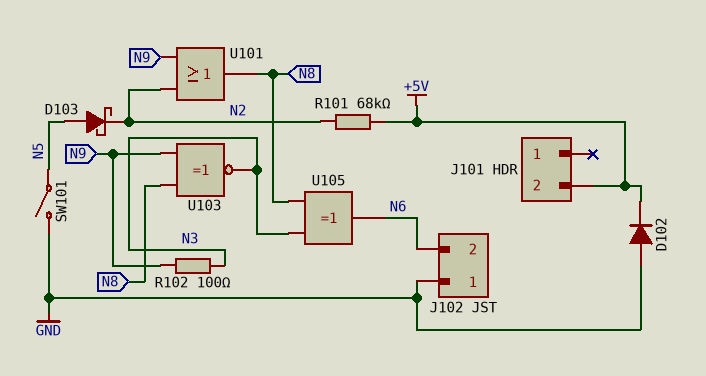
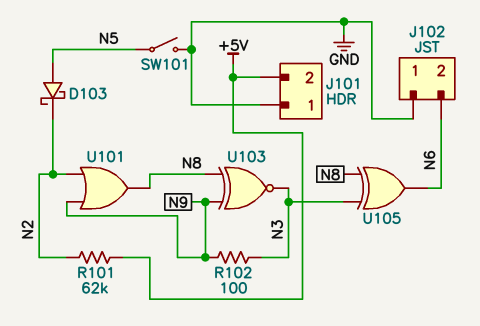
D102: diode (A GND, K +5V) -> none
J101 pin 1: none -> GND
R101: 68k (+5V, N2) -> 62k (+5V, N2)

